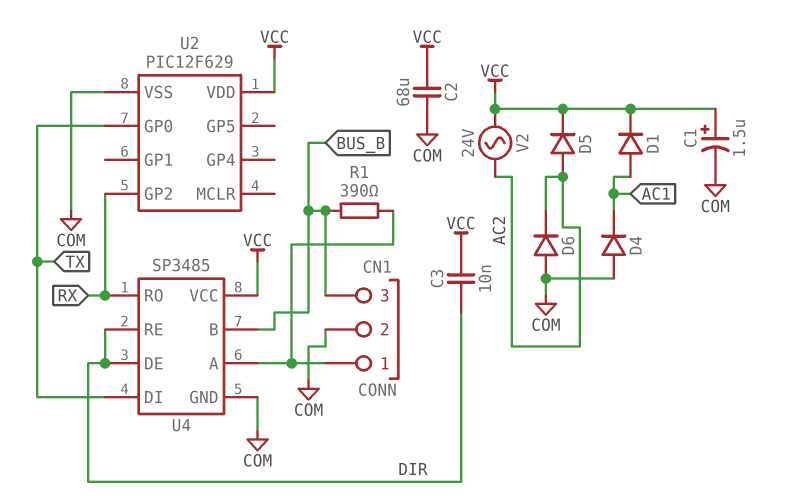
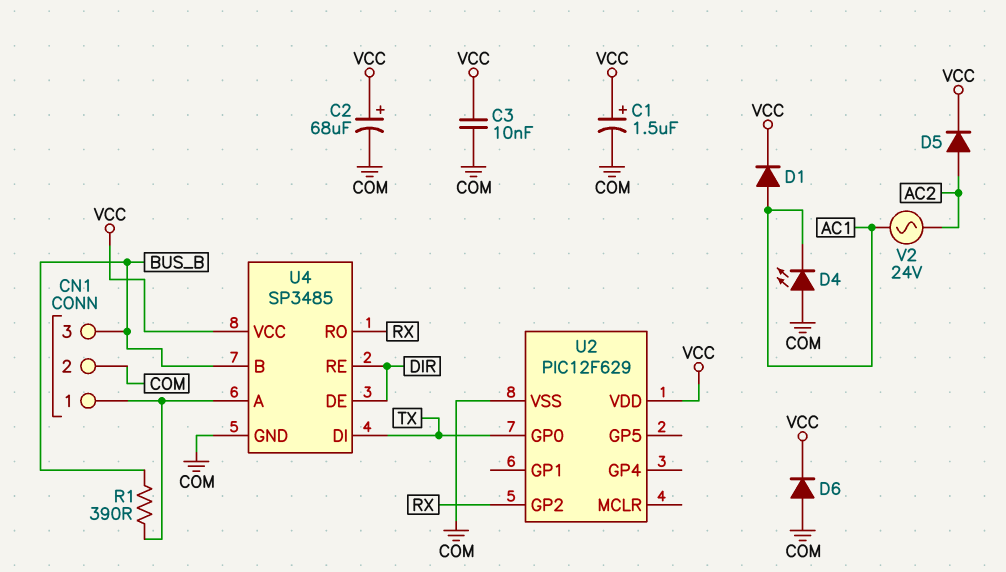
C2: 68uF (COM, VCC) -> 68uF (plus VCC, minus COM)
C3: 10nF (DIR, VCC) -> 10nF (COM, VCC)
D4: diode (A COM, K AC1) -> LED (A COM, K AC1)
D6: diode (A COM, K AC2) -> diode (A COM, K VCC)
V2: AC 24V (AC2, VCC) -> AC 24V (AC1, AC2)

